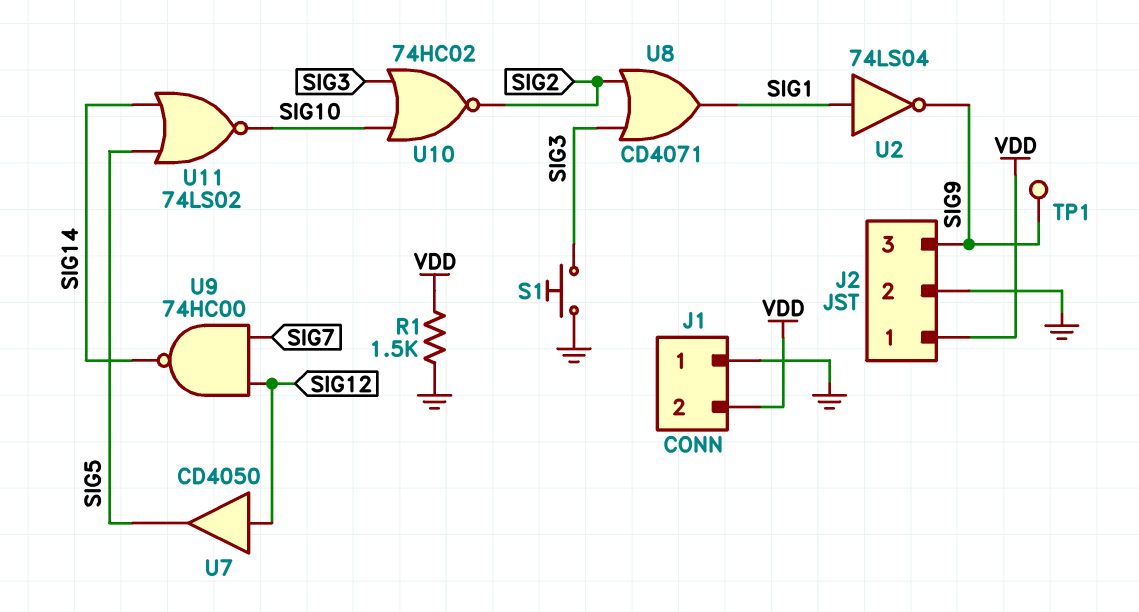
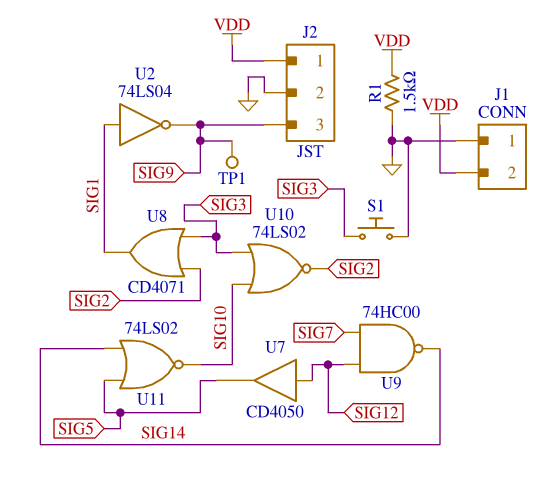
U10: NOR 74HC02 (in SIG3, in SIG10, out SIG2) -> NOR 74LS02 (in SIG3, in SIG10, out SIG2)

